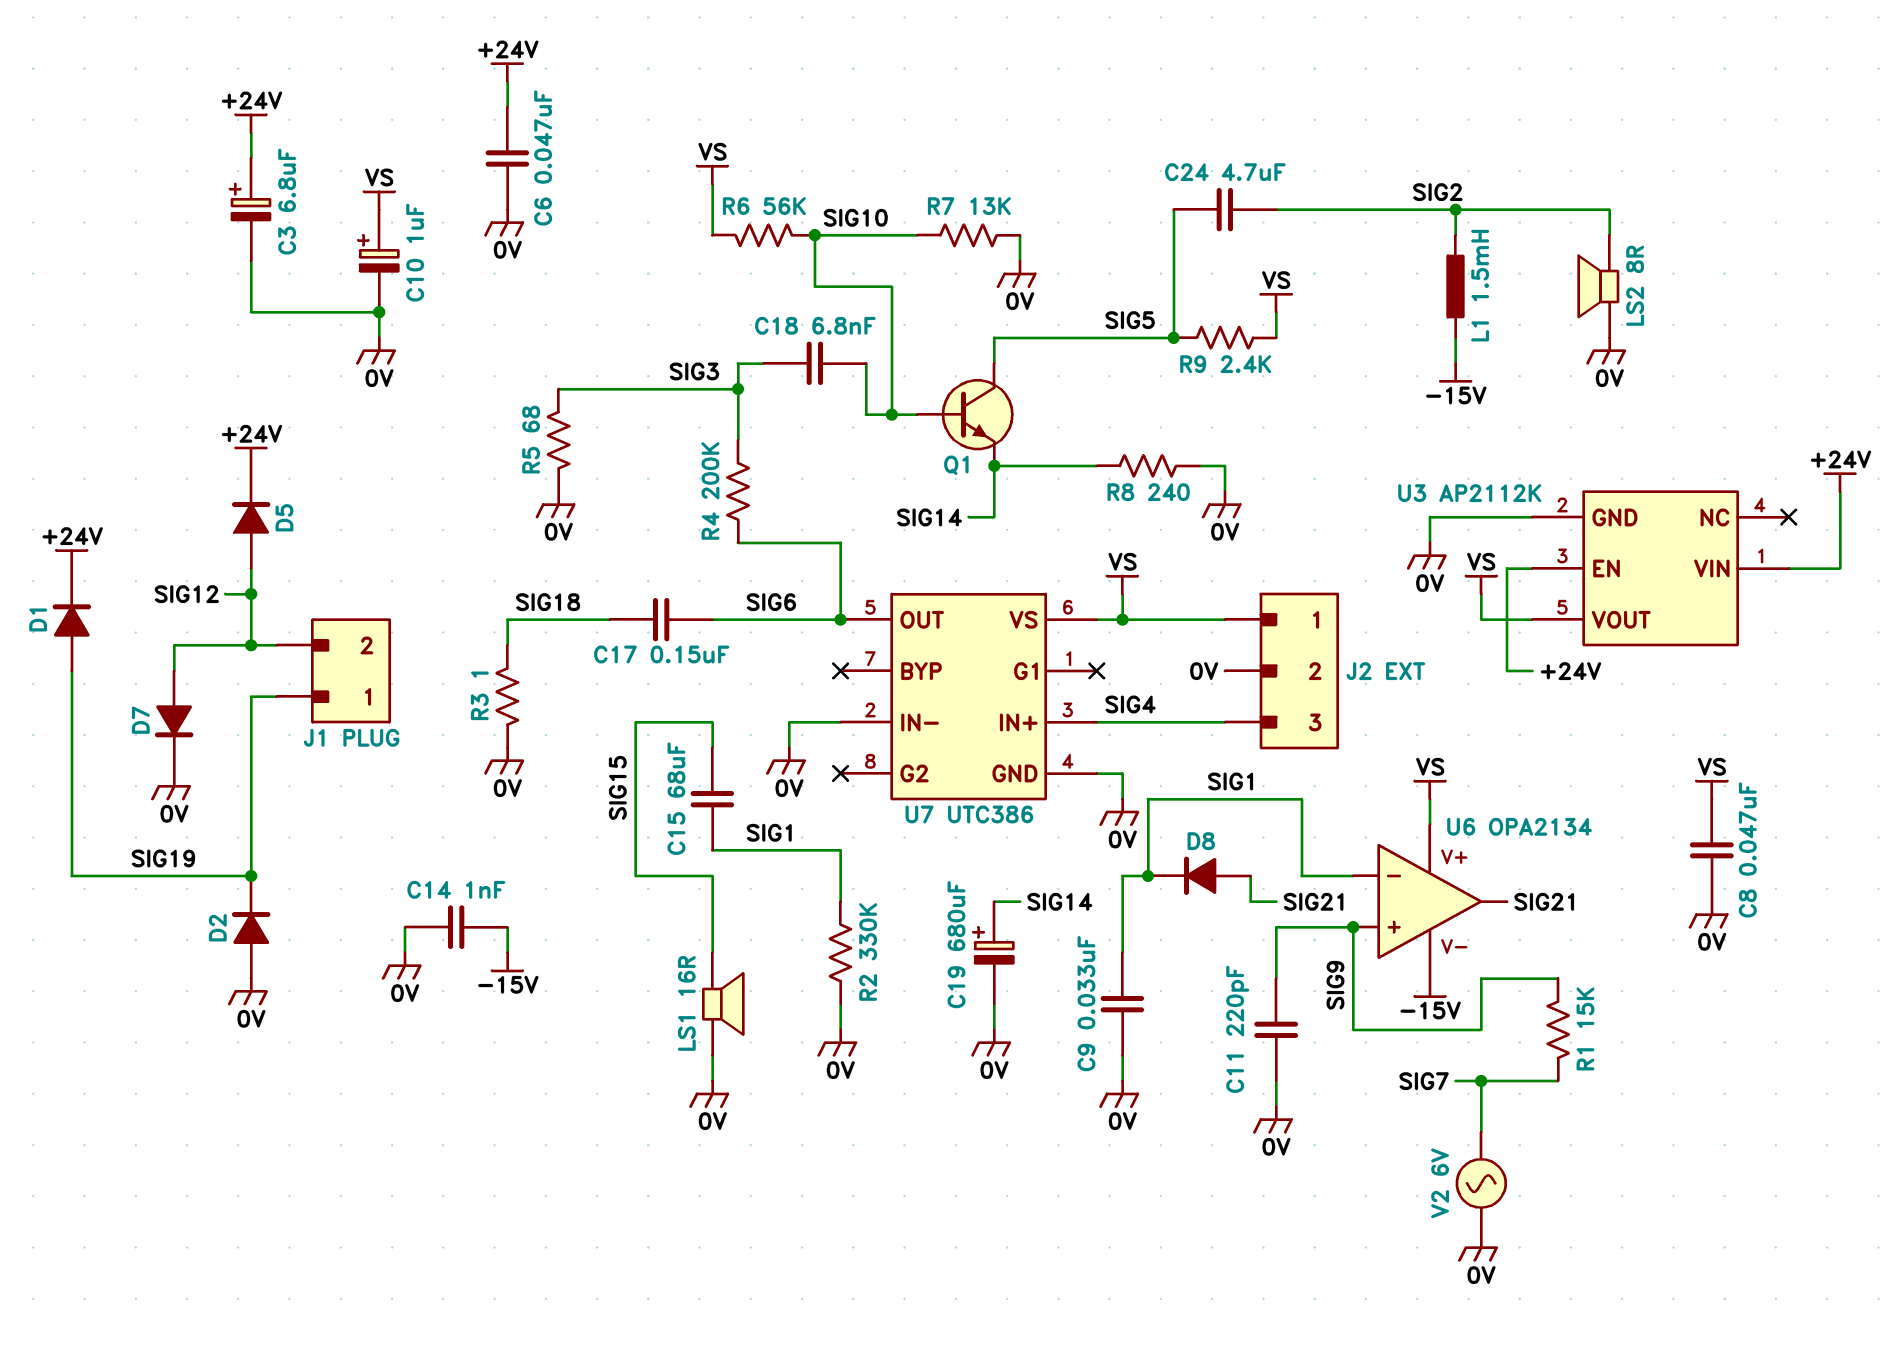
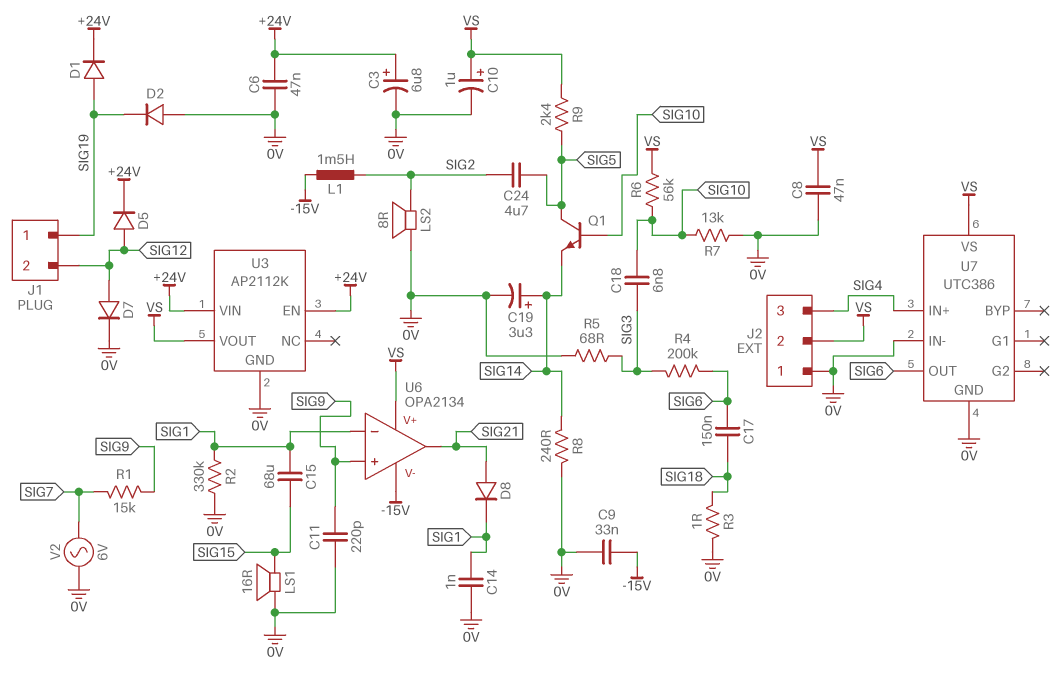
C9: 33nF (0V, SIG1) -> 33nF (-15V, 0V)
C14: 1nF (-15V, 0V) -> 1nF (0V, SIG1)
C19: 680uF (plus SIG14, minus 0V) -> 3.3uF (plus SIG14, minus 0V)
J2 pin 1: VS -> 0V
J2 pin 2: 0V -> VS

